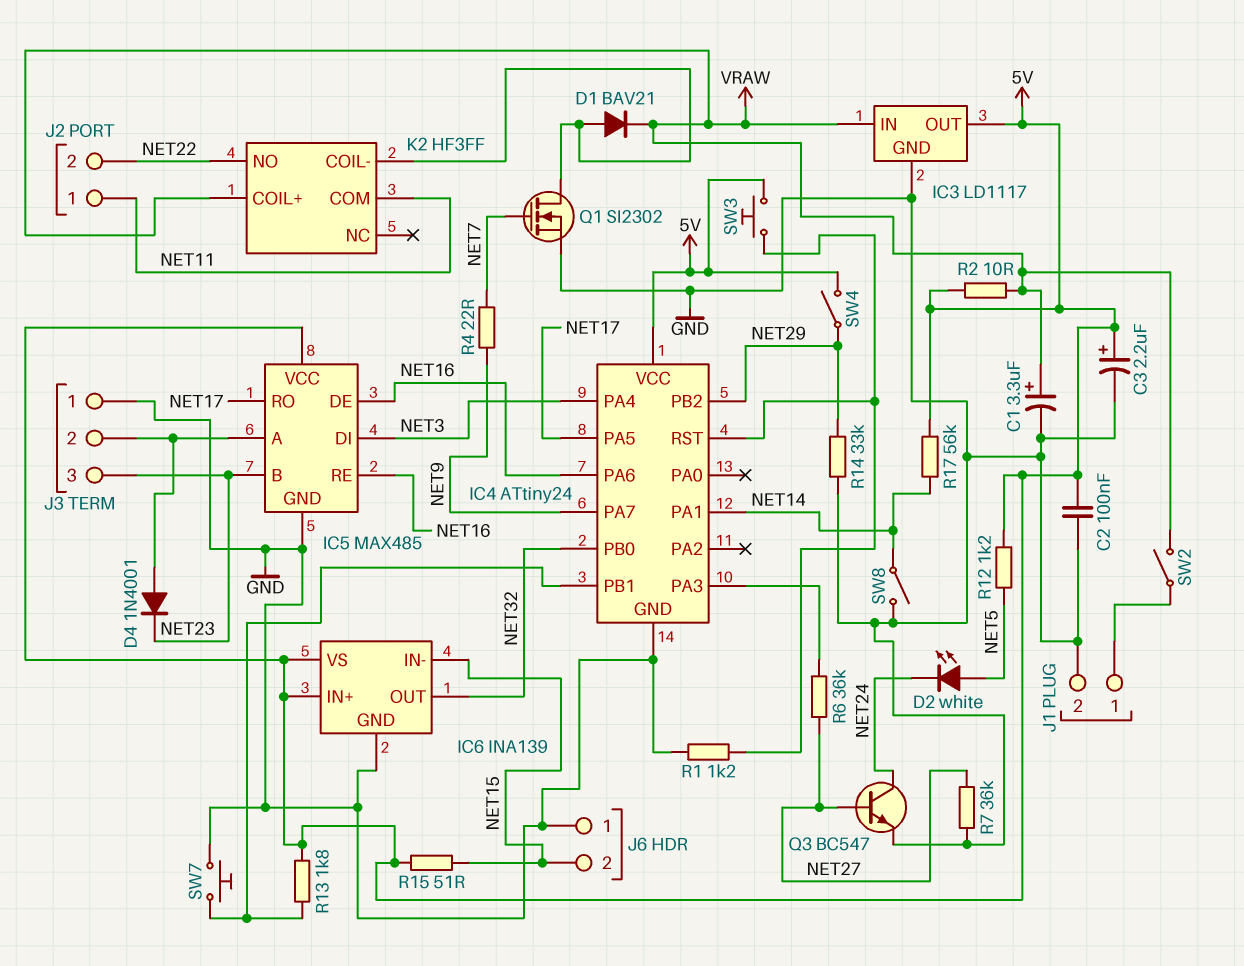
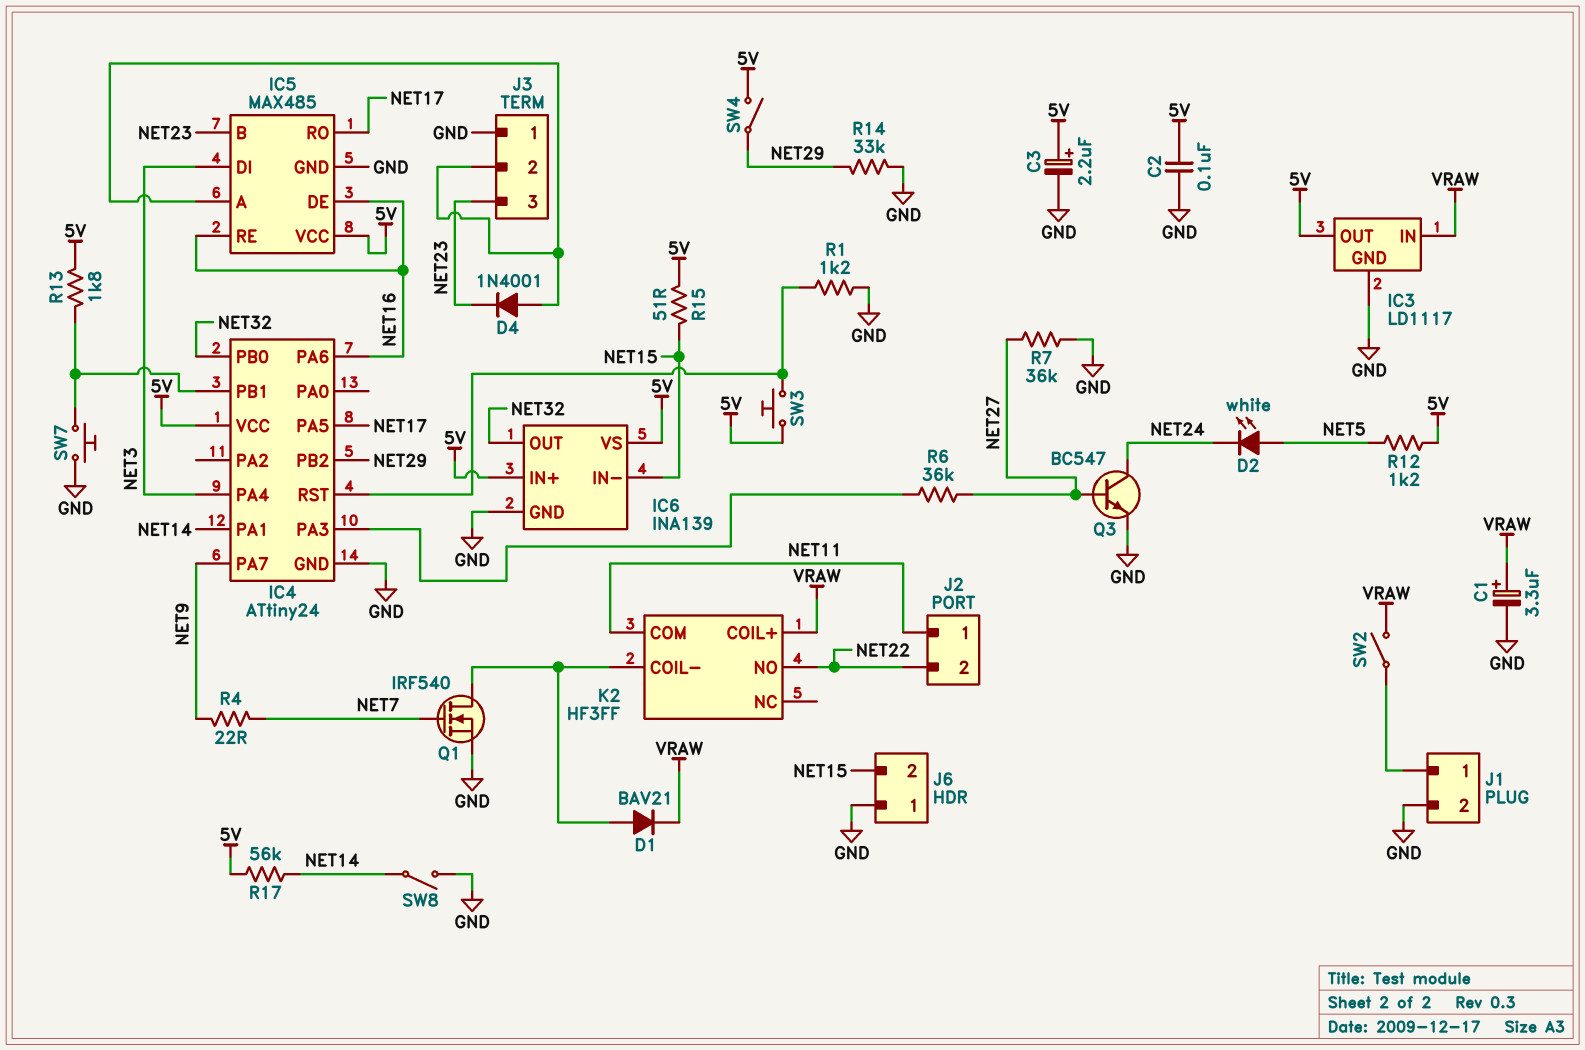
Q1: NMOS SI2302 (G NET7, D K2/COIL-, S GND) -> NMOS IRF540 (G NET7, D K2/COIL-, S GND)
R2: 10 (5V, VRAW) -> none

